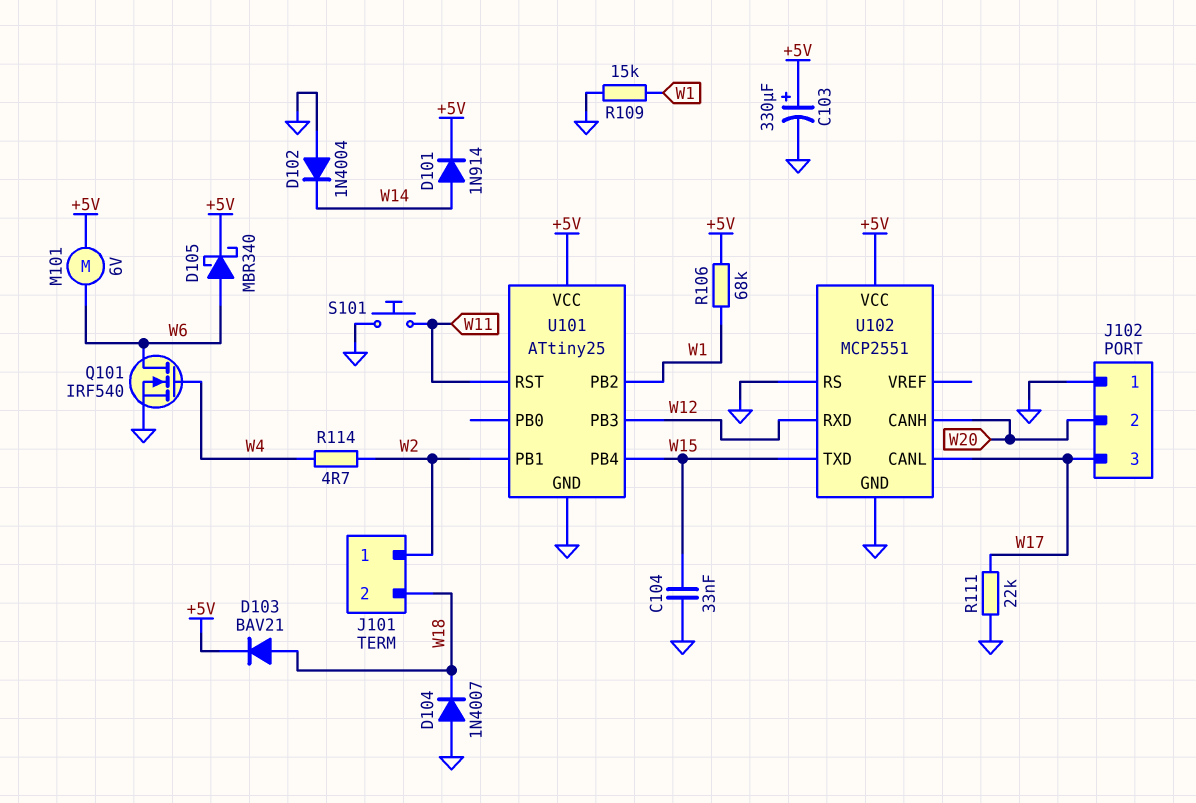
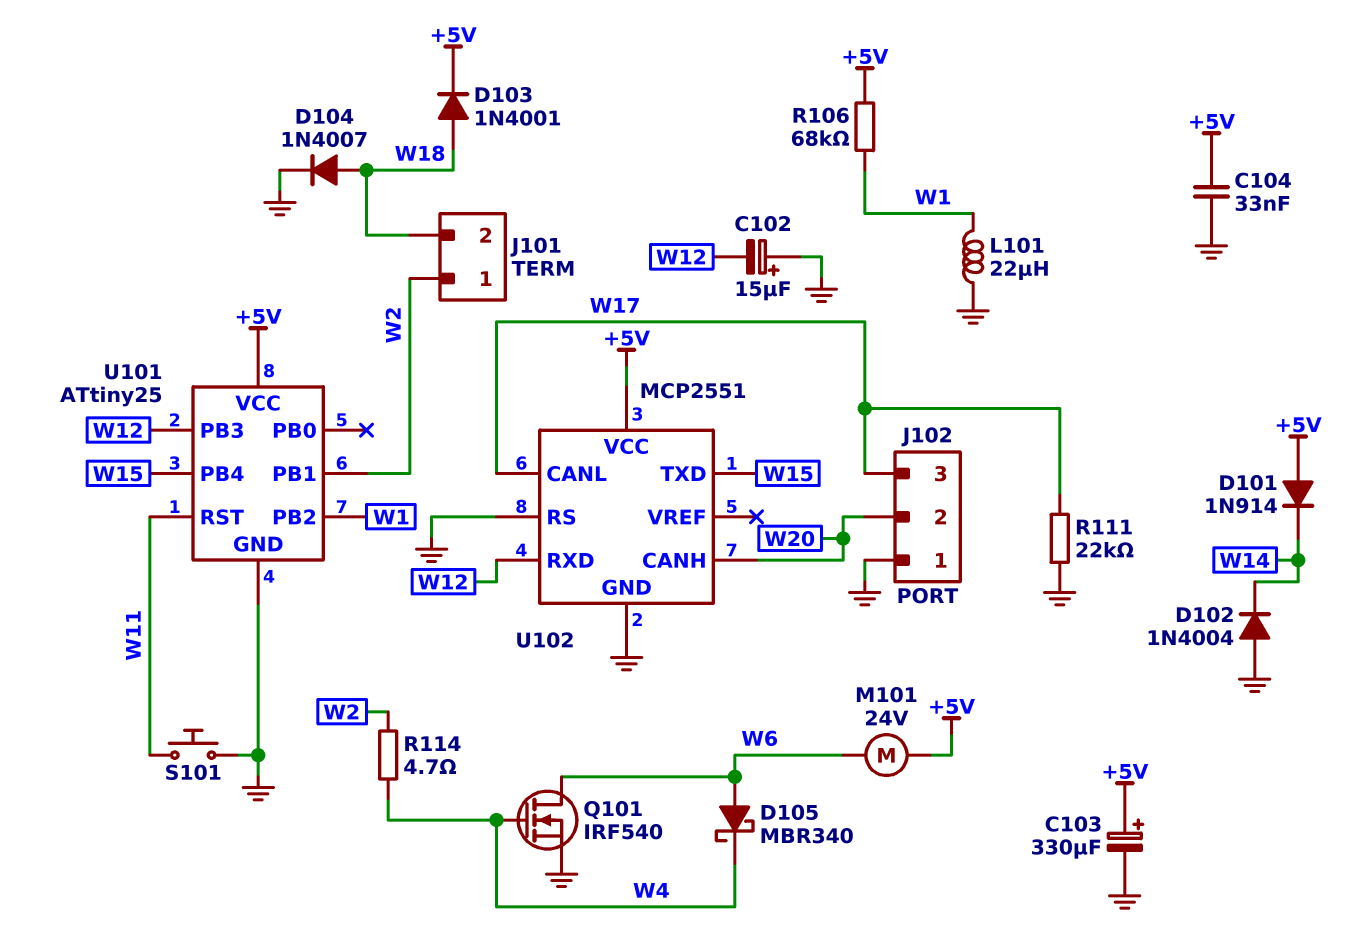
C102: none -> 15uF (plus GND, minus W12)
C104: 33nF (GND, W15) -> 33nF (+5V, GND)
D101: diode 1N914 (A W14, K +5V) -> diode 1N914 (A +5V, K W14)
D103: diode BAV21 (A W18, K +5V) -> diode 1N4001 (A W18, K +5V)
D104: diode 1N4007 (A GND, K W18) -> diode 1N4007 (A W18, K GND)
D105: schottky MBR340 (A W6, K +5V) -> schottky MBR340 (A W6, K W4)
L101: none -> 22uH (GND, W1)
M101: motor 6V (+5V, W6) -> motor 24V (+5V, W6)
R109: 15k (GND, W1) -> none

